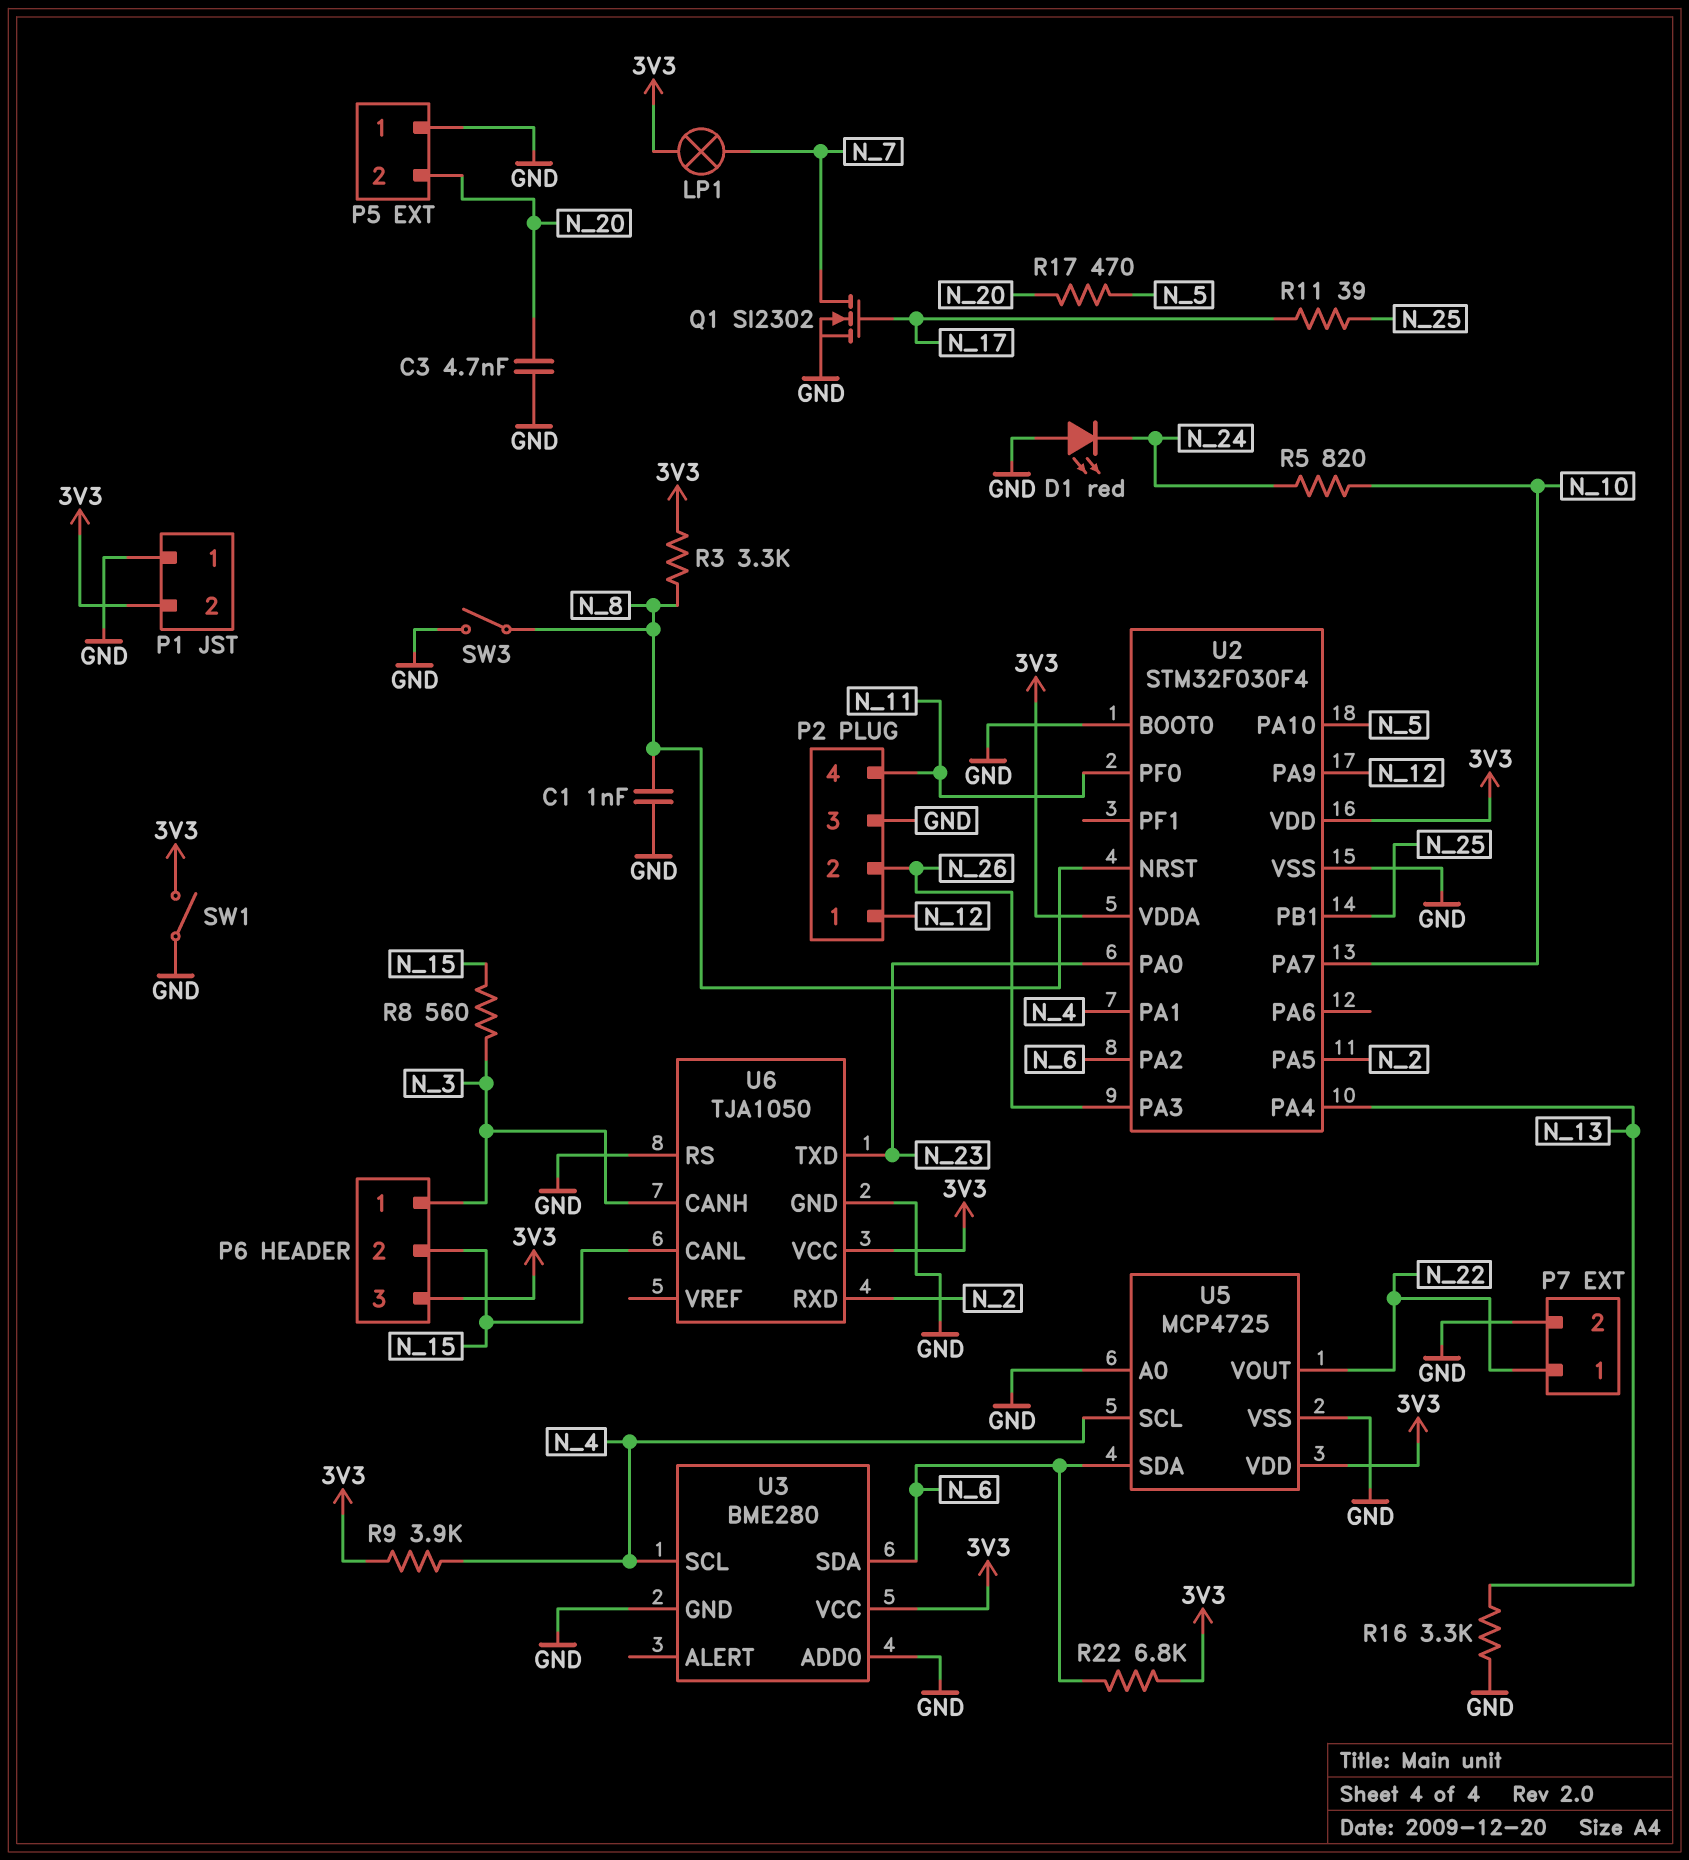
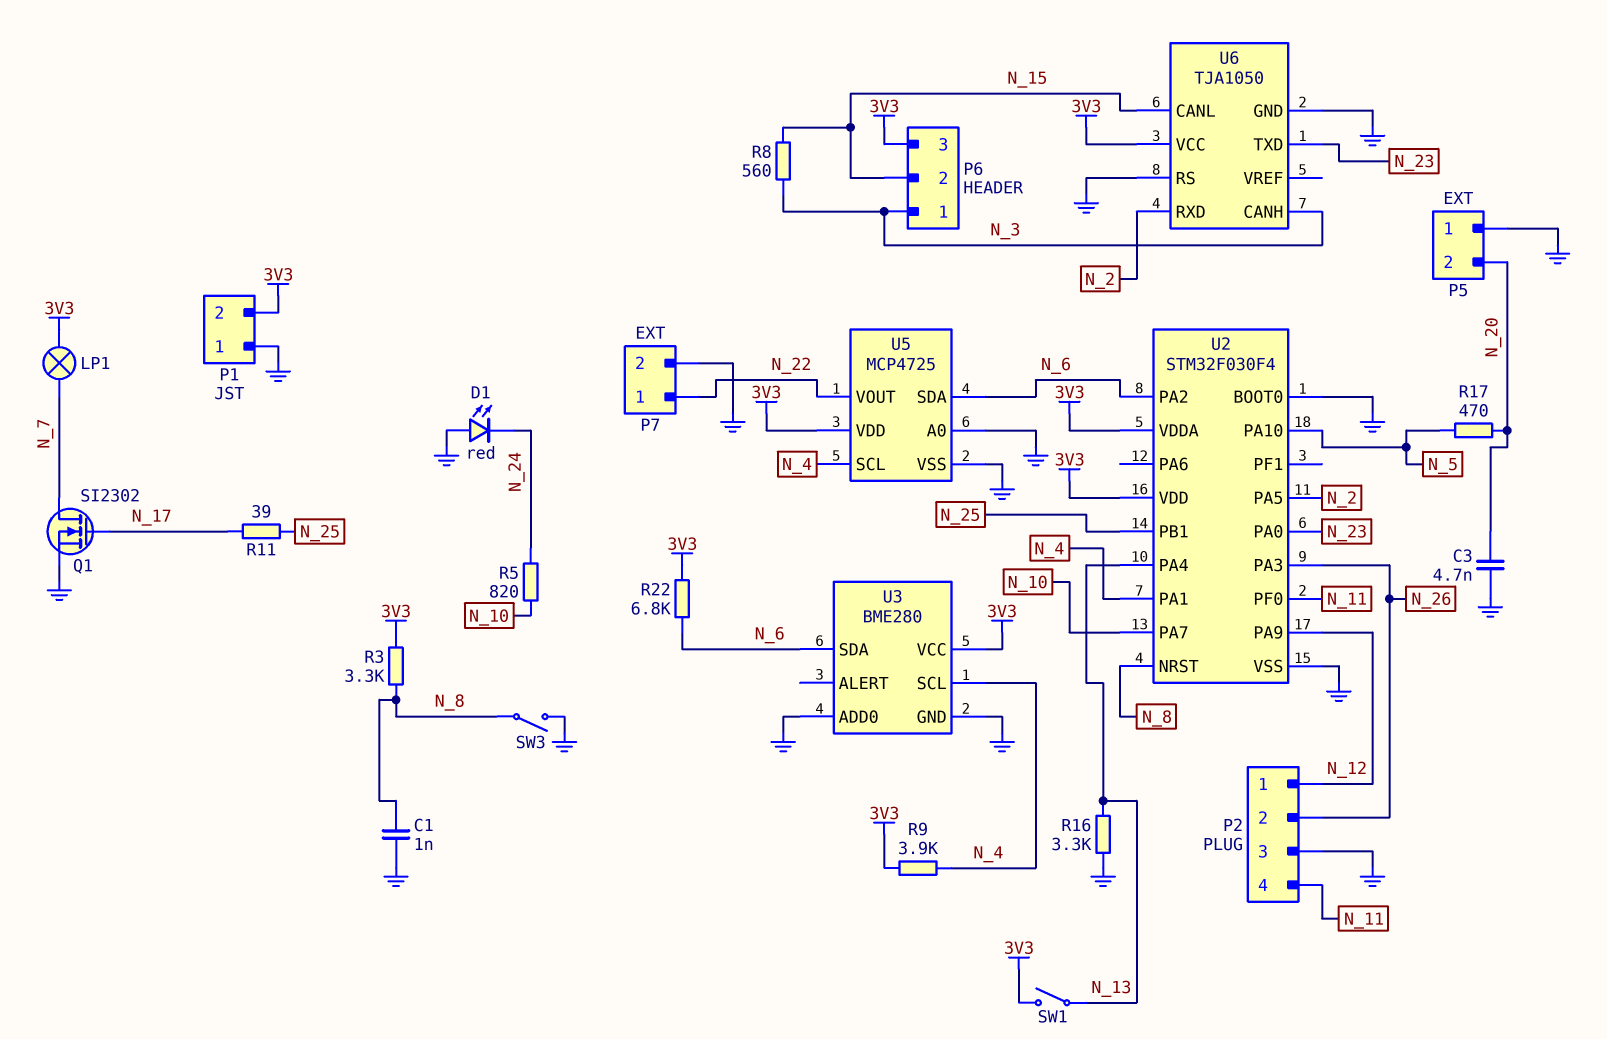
SW1: switch (3V3, GND) -> switch (3V3, N_13)

